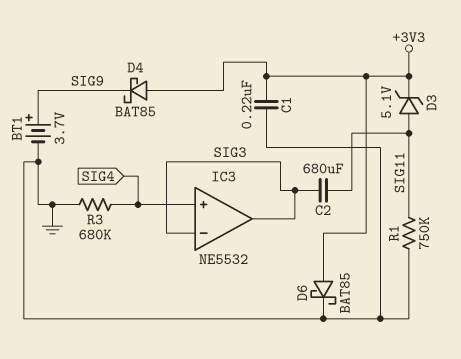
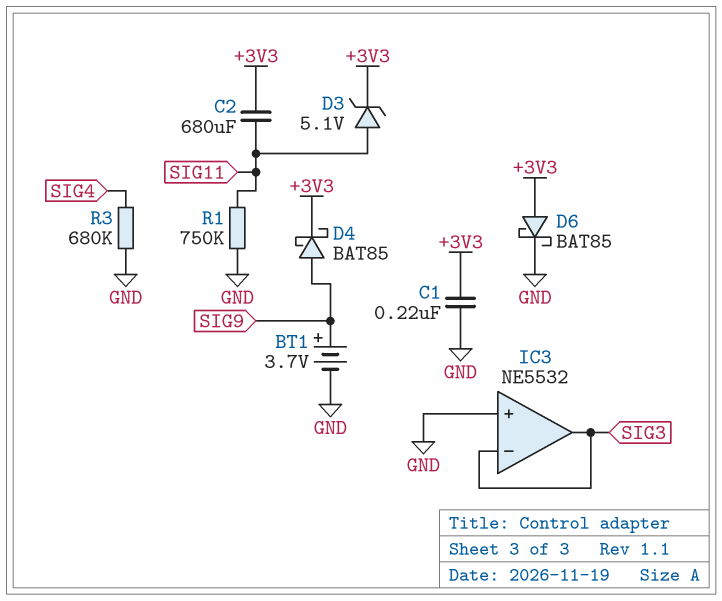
C2: 680uF (SIG3, SIG11) -> 680uF (+3V3, SIG11)
D4: schottky BAT85 (A +3V3, K SIG9) -> schottky BAT85 (A SIG9, K +3V3)
IC3 pin in+: SIG4 -> GND

